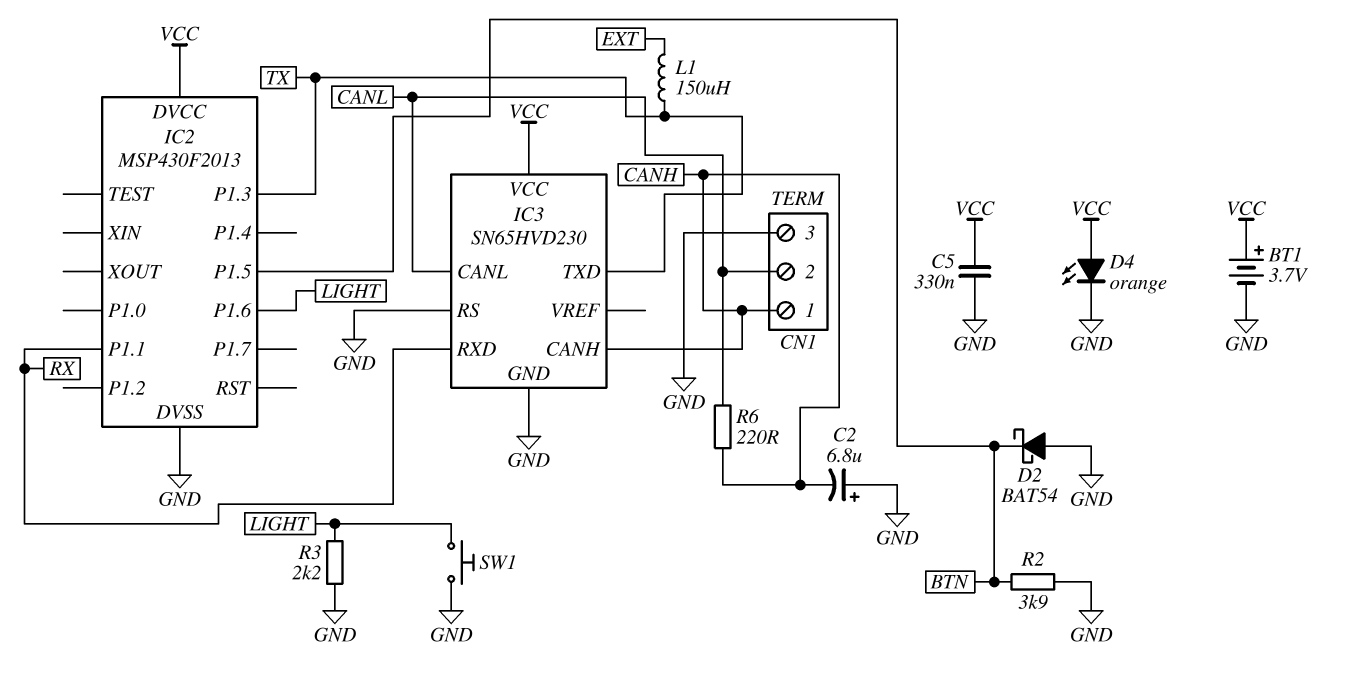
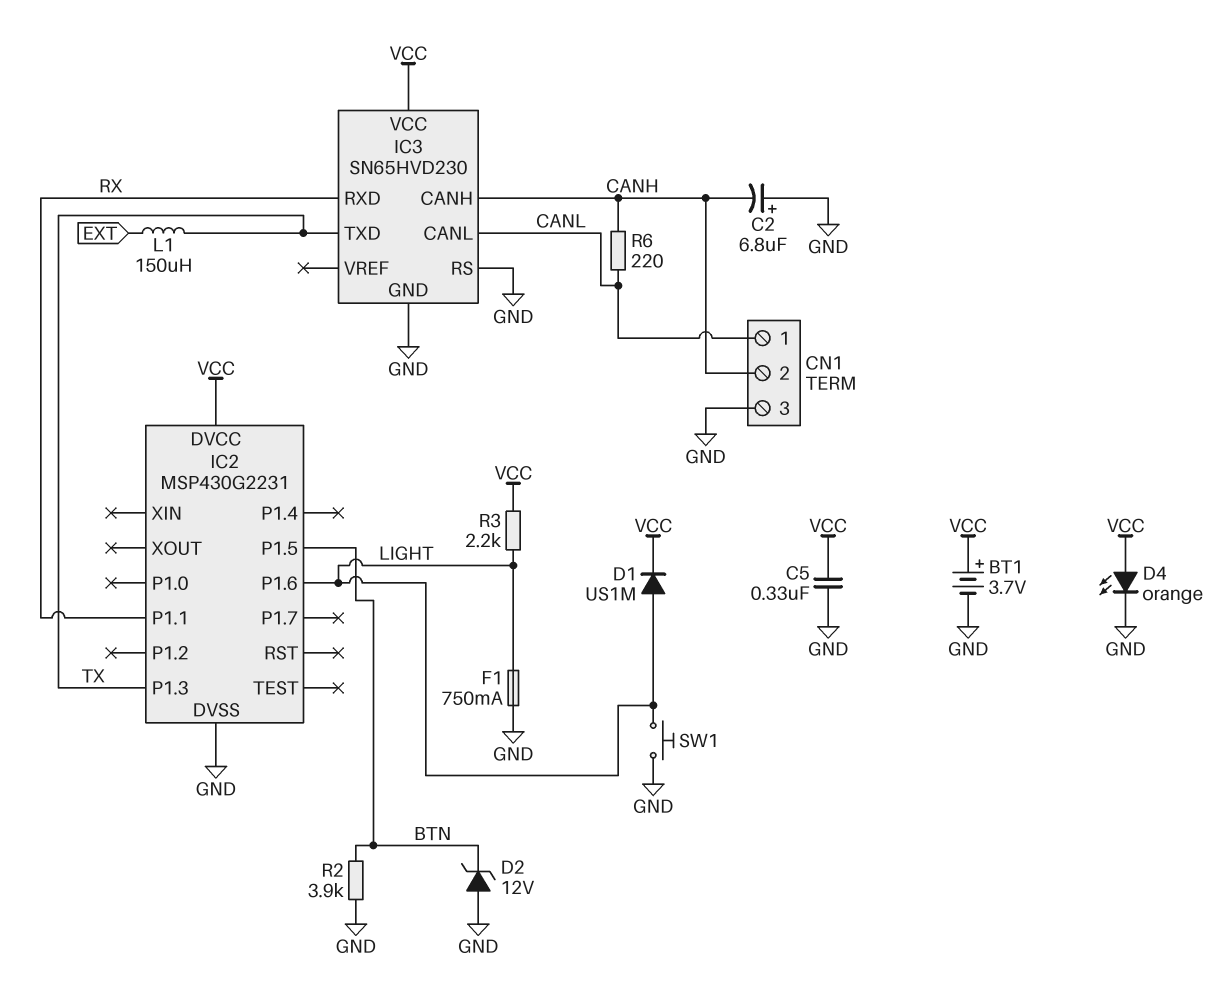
CN1 pin 1: CANH -> CANL
CN1 pin 2: CANL -> CANH
D1: none -> diode US1M (A LIGHT, K VCC)
D2: schottky BAT54 (A GND, K BTN) -> zener 12V (A GND, K BTN)
F1: none -> 750mA (GND, LIGHT)
IC2: MSP430F2013 -> MSP430G2231
R3: 2.2k (GND, LIGHT) -> 2.2k (LIGHT, VCC)

